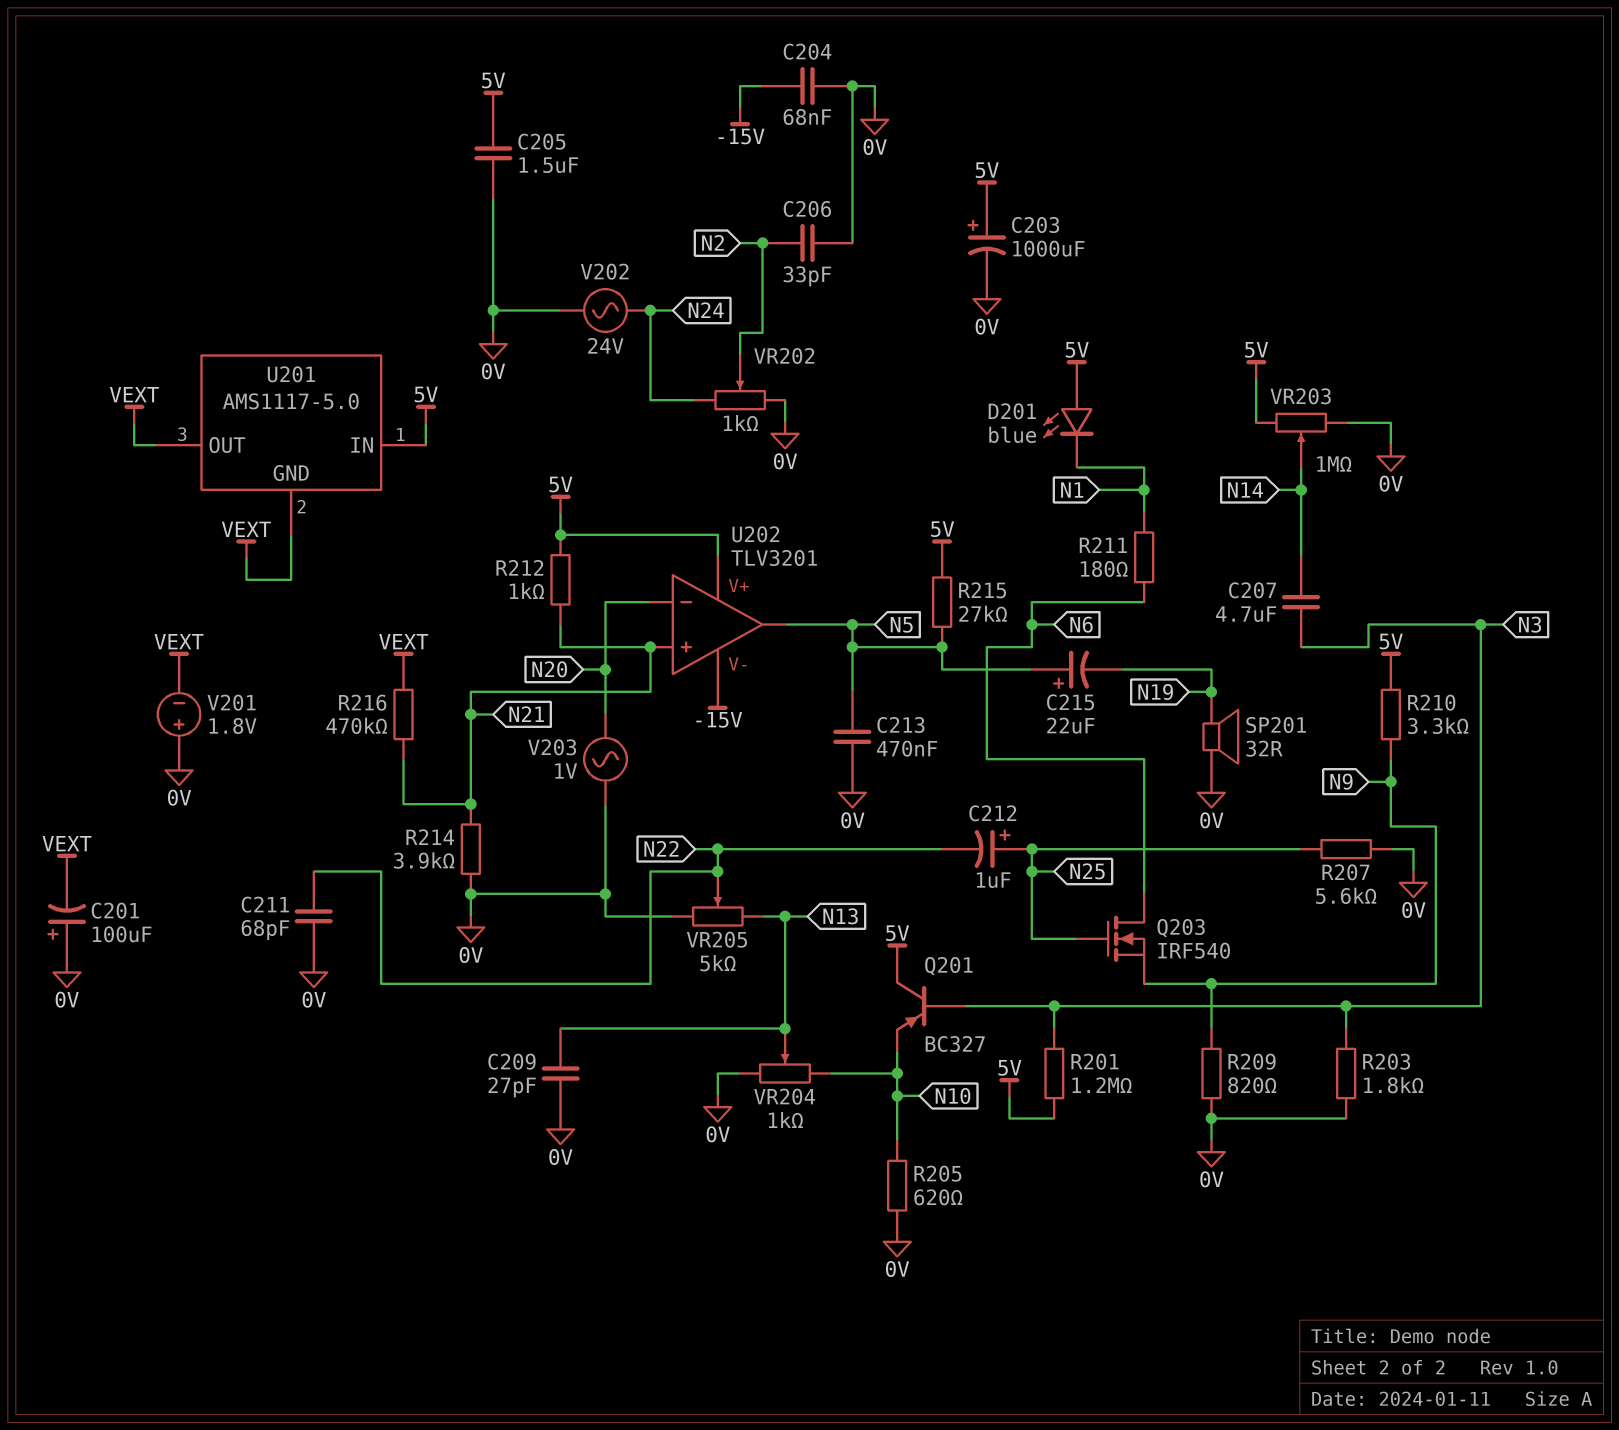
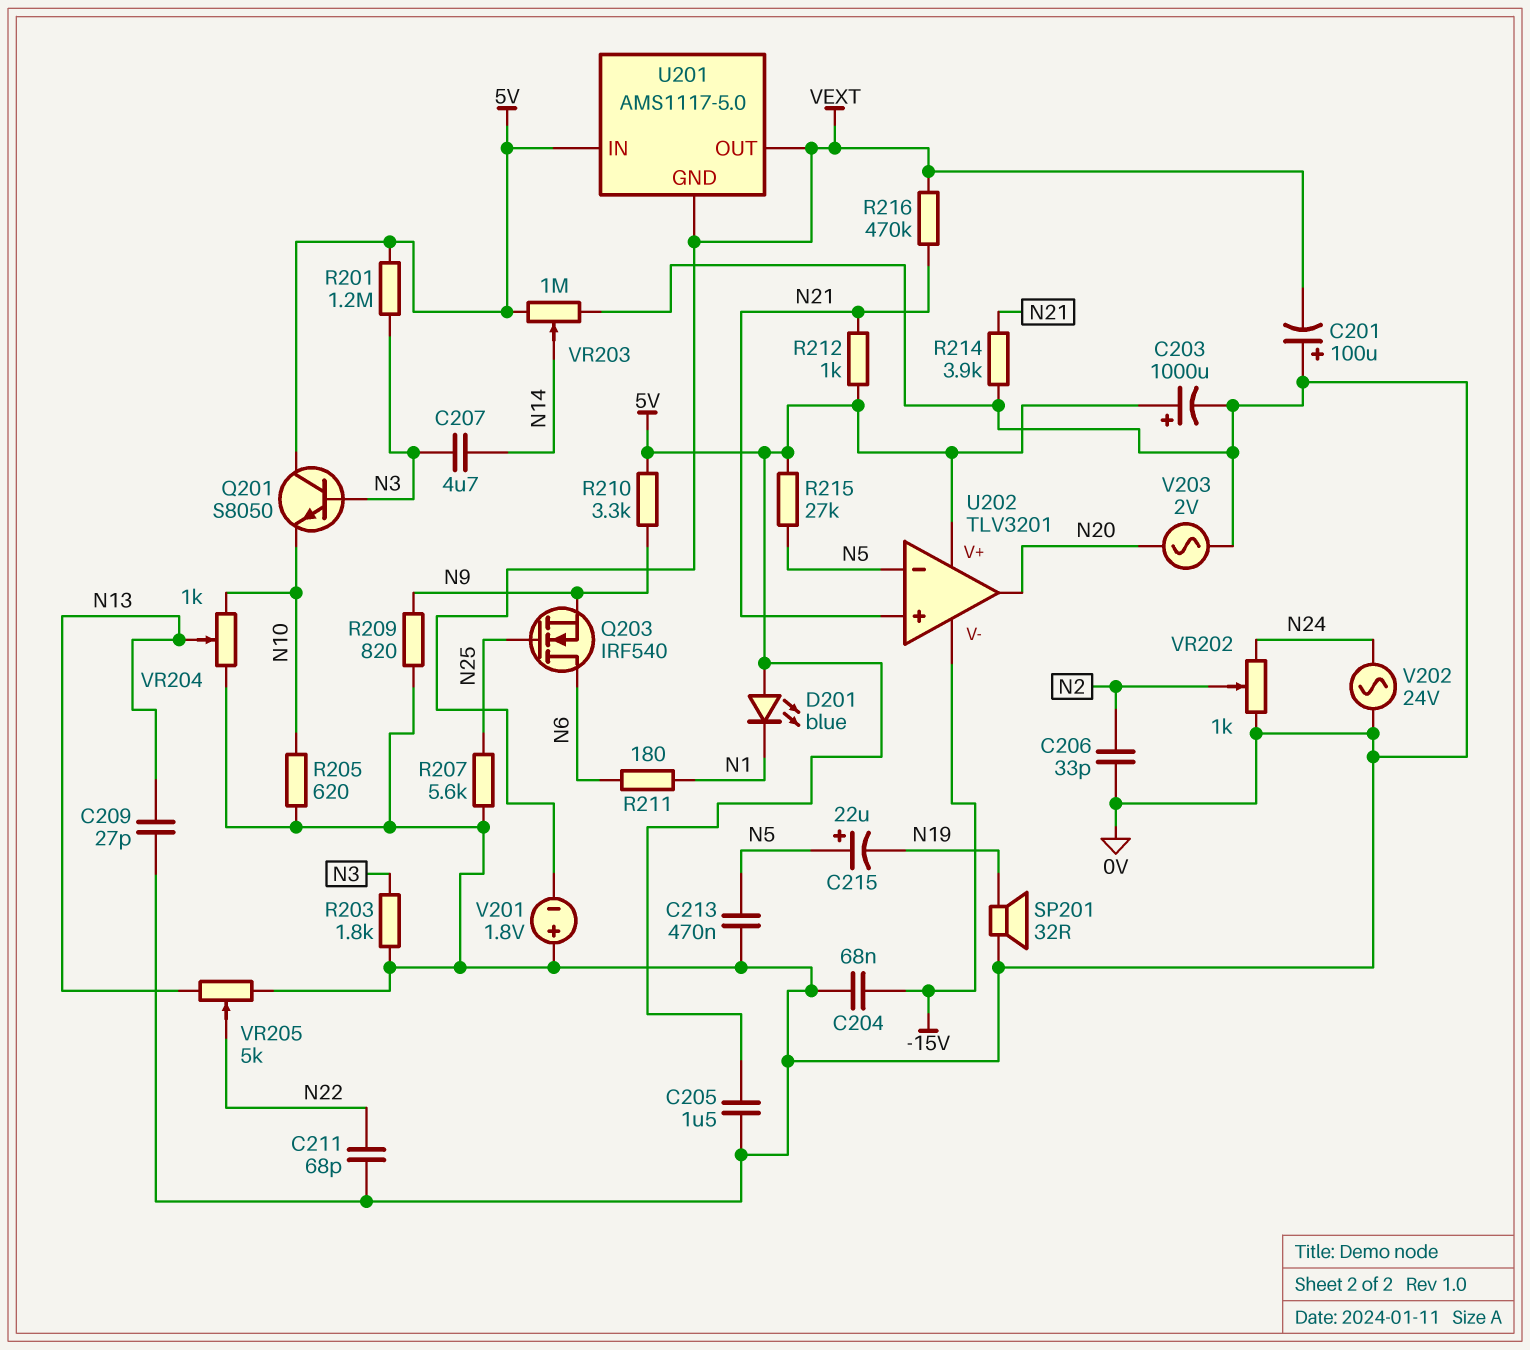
C212: 1uF (plus N25, minus N22) -> none
Q201: PNP BC327 (B N3, C 5V, E N10) -> NPN S8050 (B N3, C 5V, E N10)
U202 pin in-: N20 -> N5
U202 pin out: N5 -> N20
V203: AC 1V (0V, N20) -> AC 2V (0V, N20)

